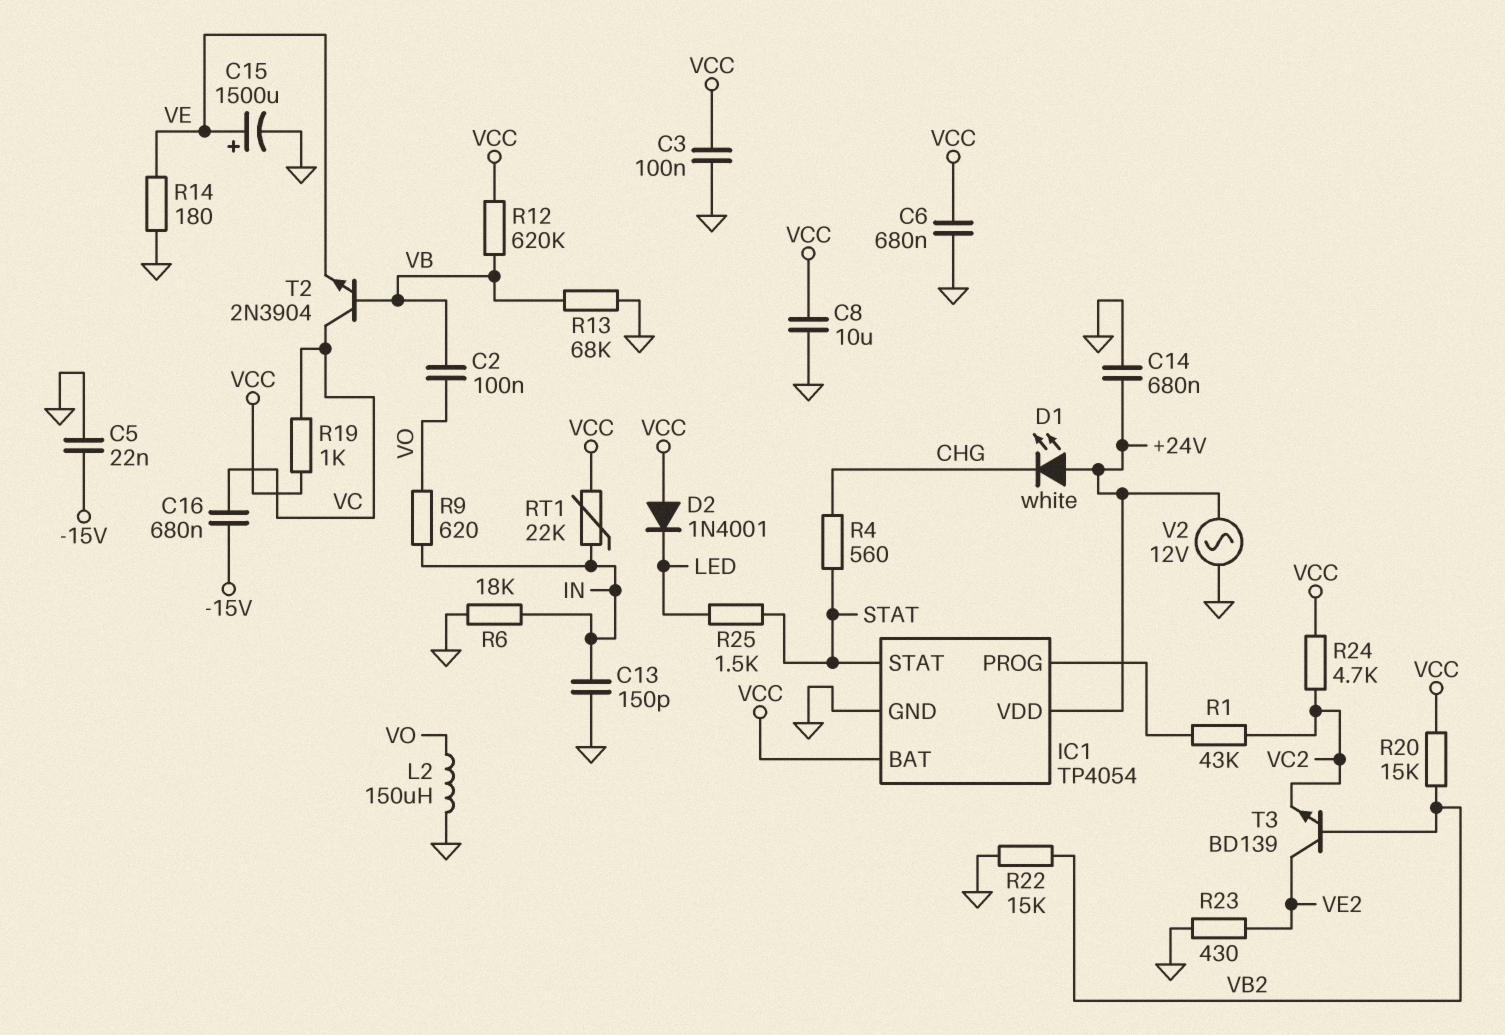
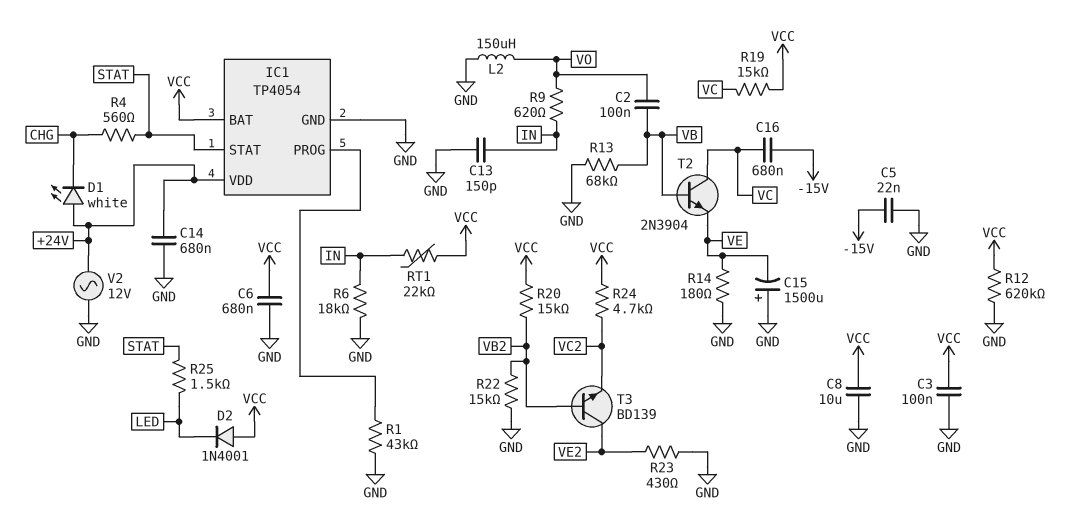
C15: 1500uF (plus VE, minus GND) -> 1500uF (plus GND, minus VE)
R1: 43k (IC1/PROG, VC2) -> 43k (GND, IC1/PROG)
R12: 620k (VB, VCC) -> 620k (GND, VCC)
R19: 1k (VC, VCC) -> 15k (VC, VCC)

